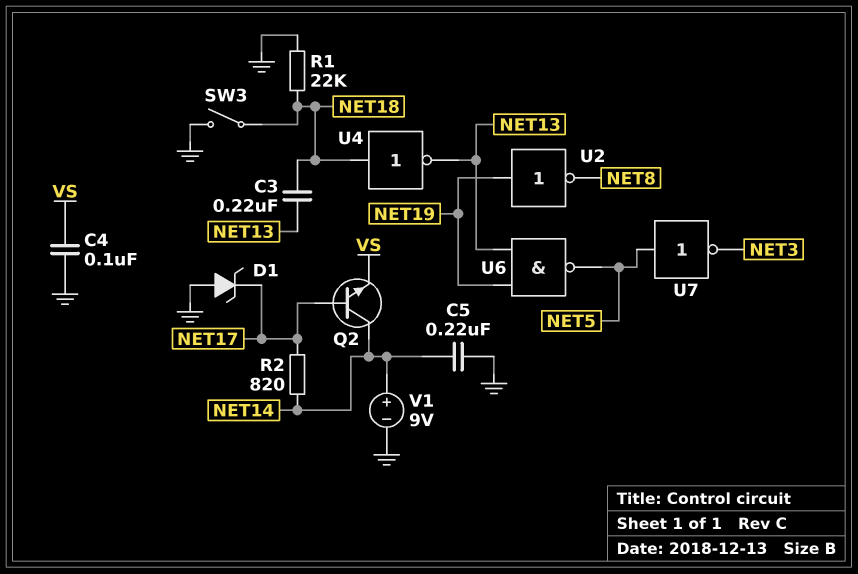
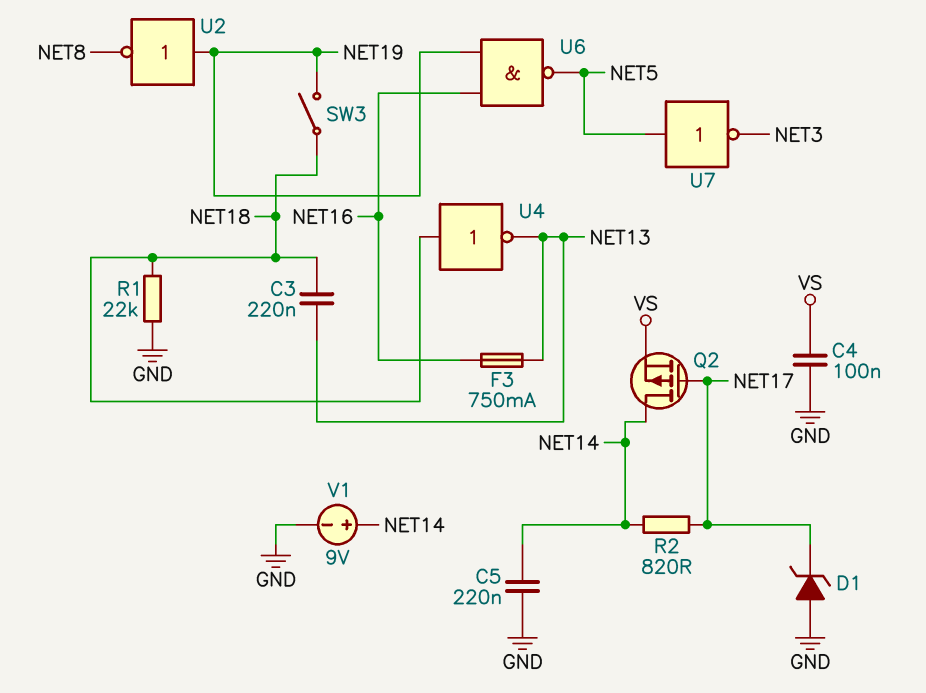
F3: none -> 750mA (NET13, NET16)
Q2: NPN (B NET17, C NET14, E VS) -> PMOS (G NET17, D NET14, S VS)
SW3: switch (GND, NET18) -> switch (NET18, NET19)
U6: NAND (in NET13, in NET19, out NET5) -> NAND (in NET16, in NET19, out NET5)

